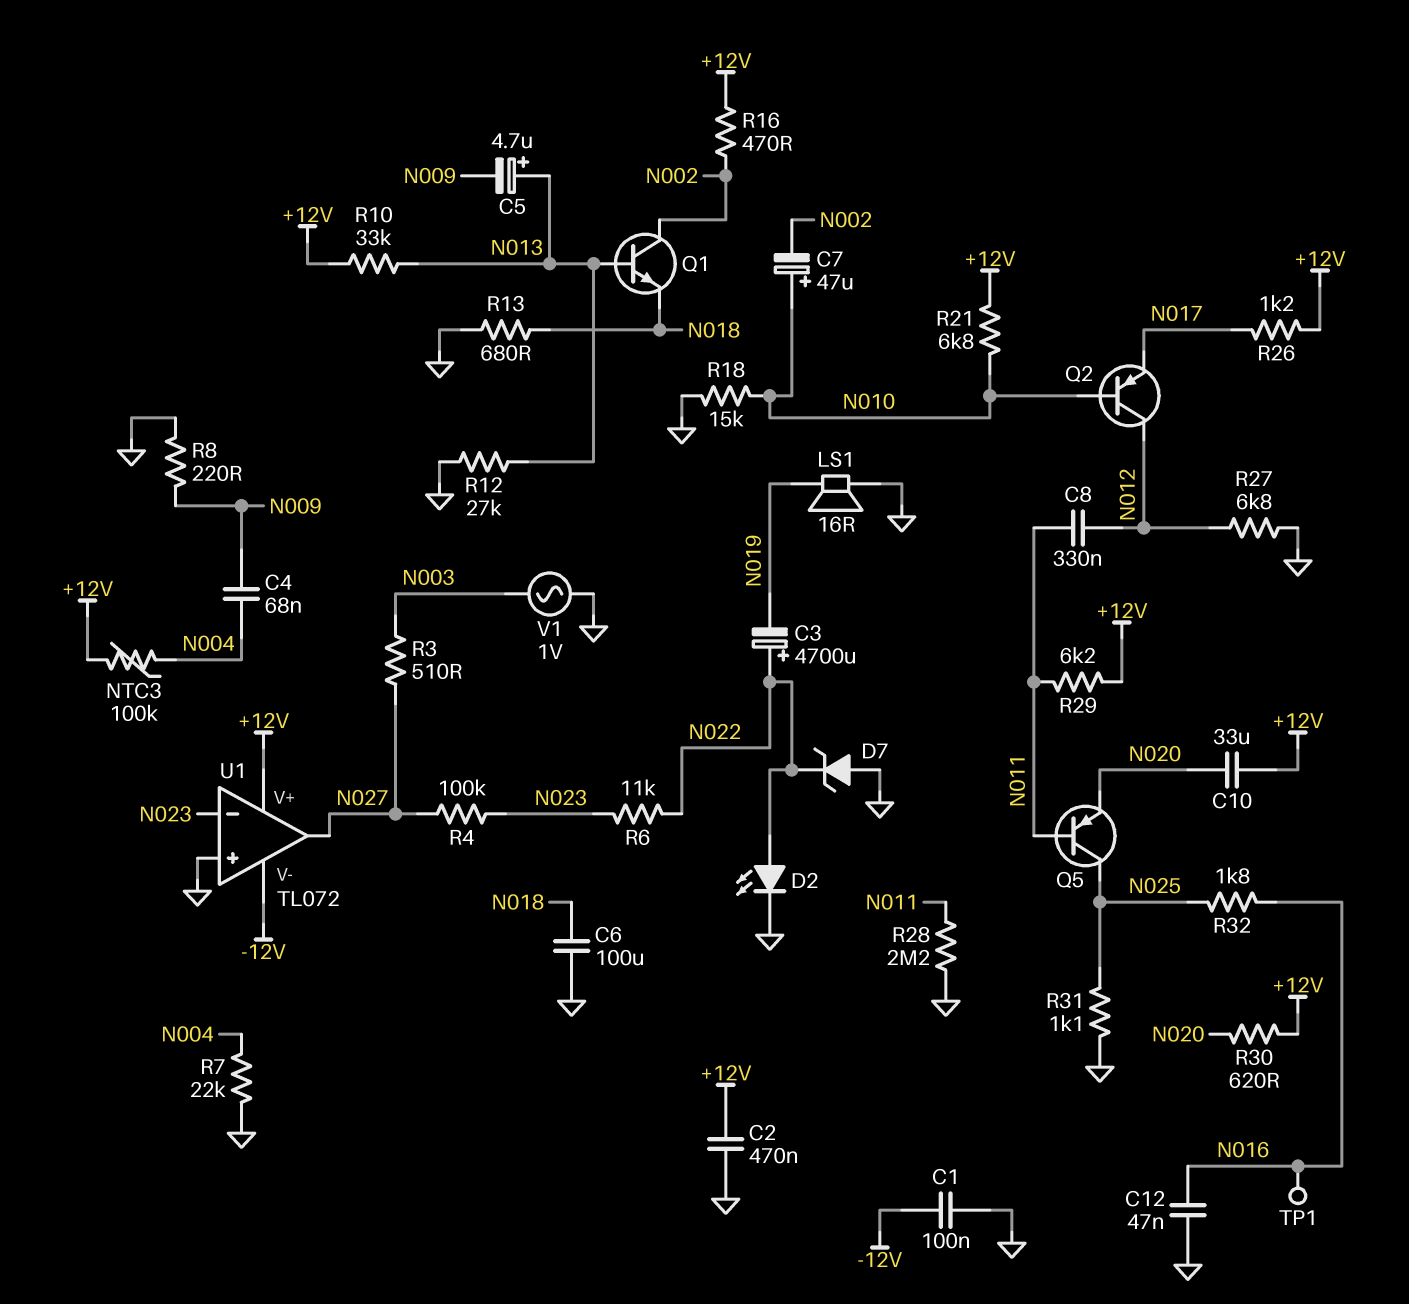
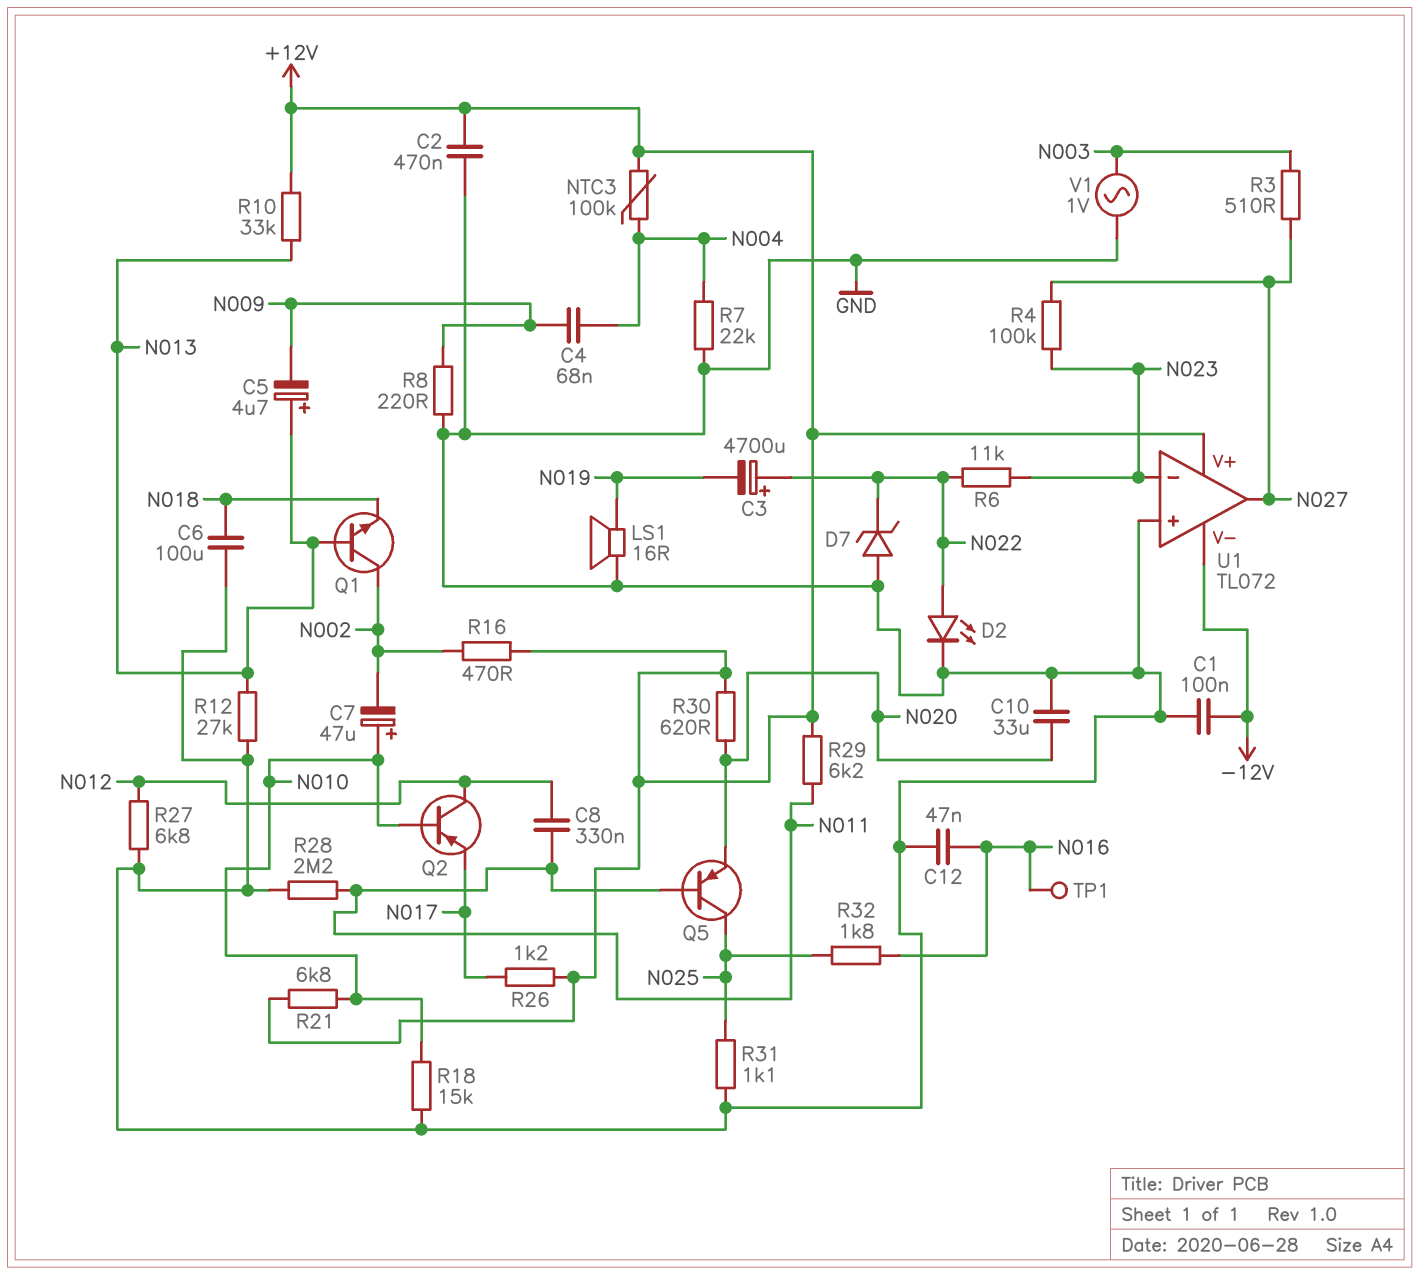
C10: 33uF (+12V, N020) -> 33uF (GND, N020)
R13: 680 (GND, N018) -> none

